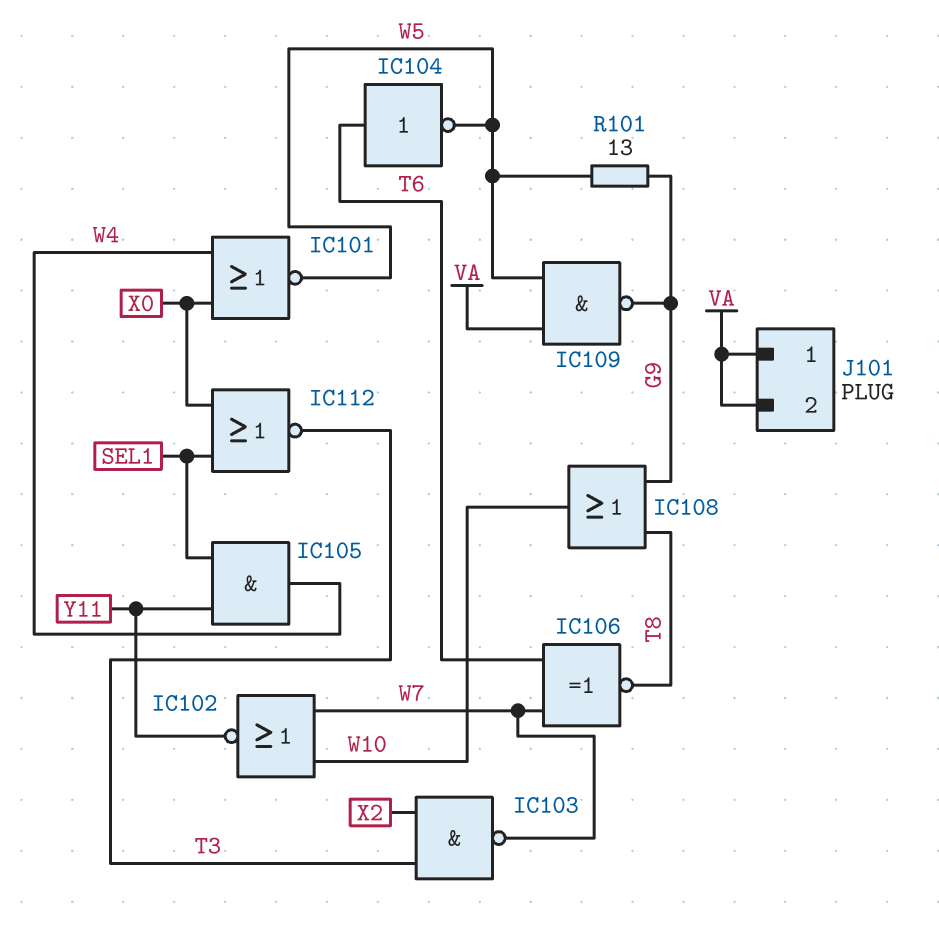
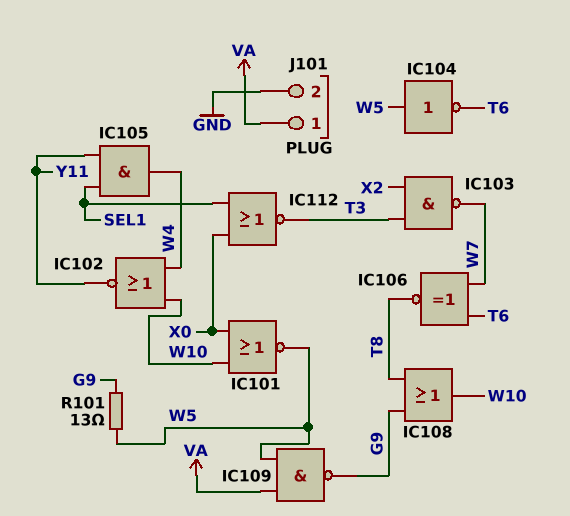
IC101: NOR (in W4, in X0, out W5) -> NOR (in W10, in X0, out W5)
IC102: NOR (in W7, in W10, out Y11) -> NOR (in W4, in W10, out Y11)
IC104: NOT (in T6, out W5) -> NOT (in W5, out T6)
J101 pin 2: VA -> GND

